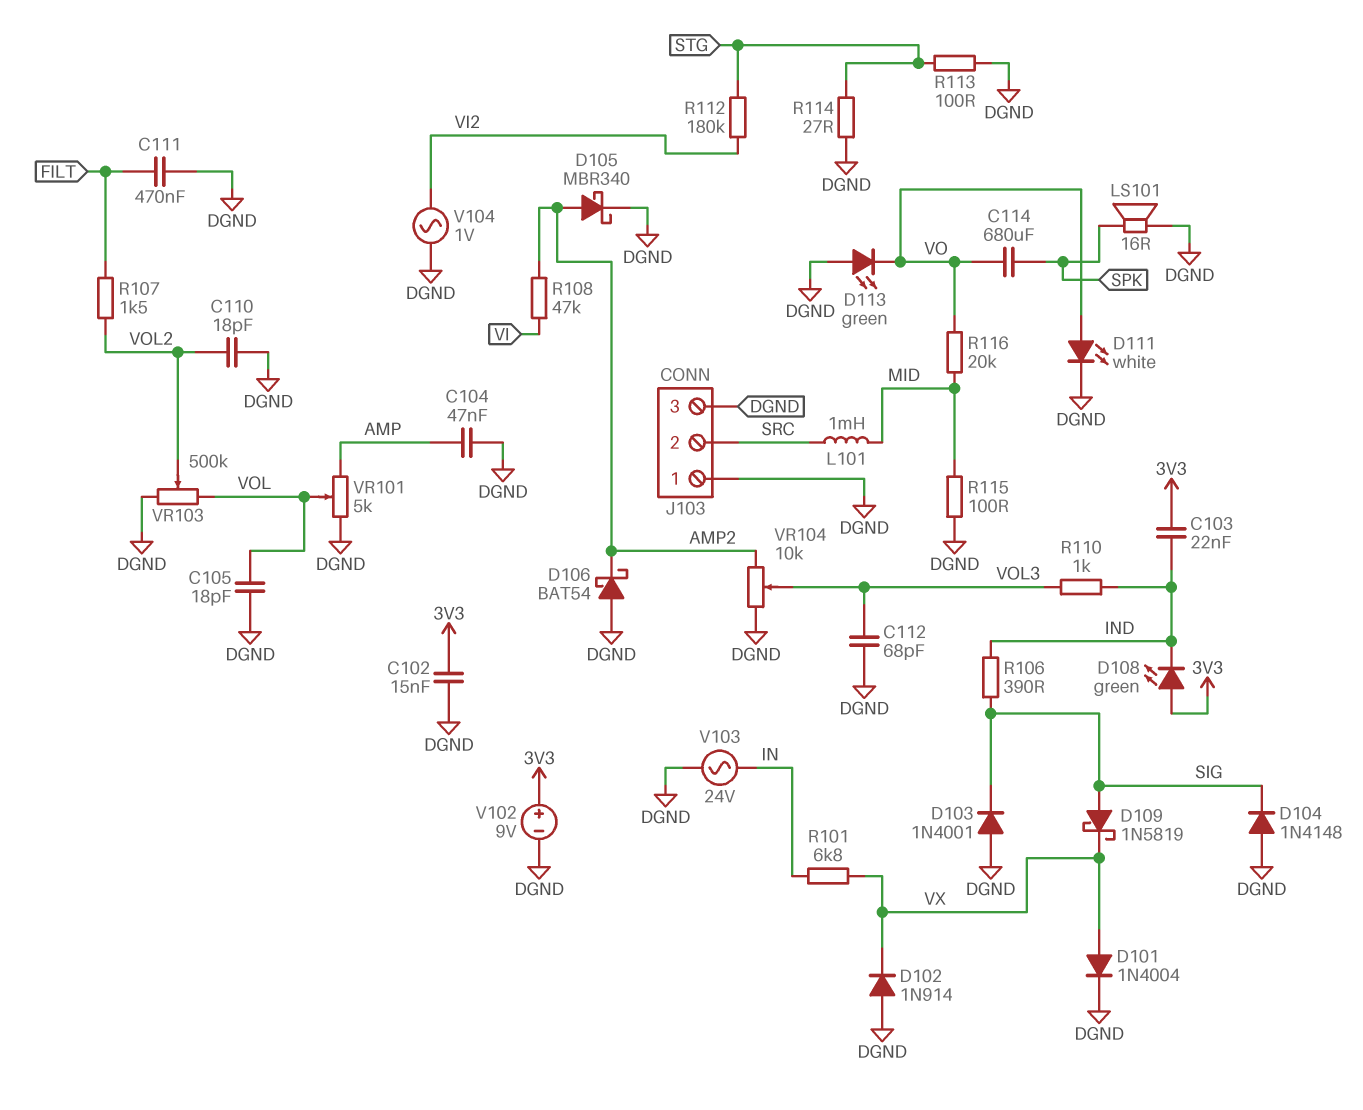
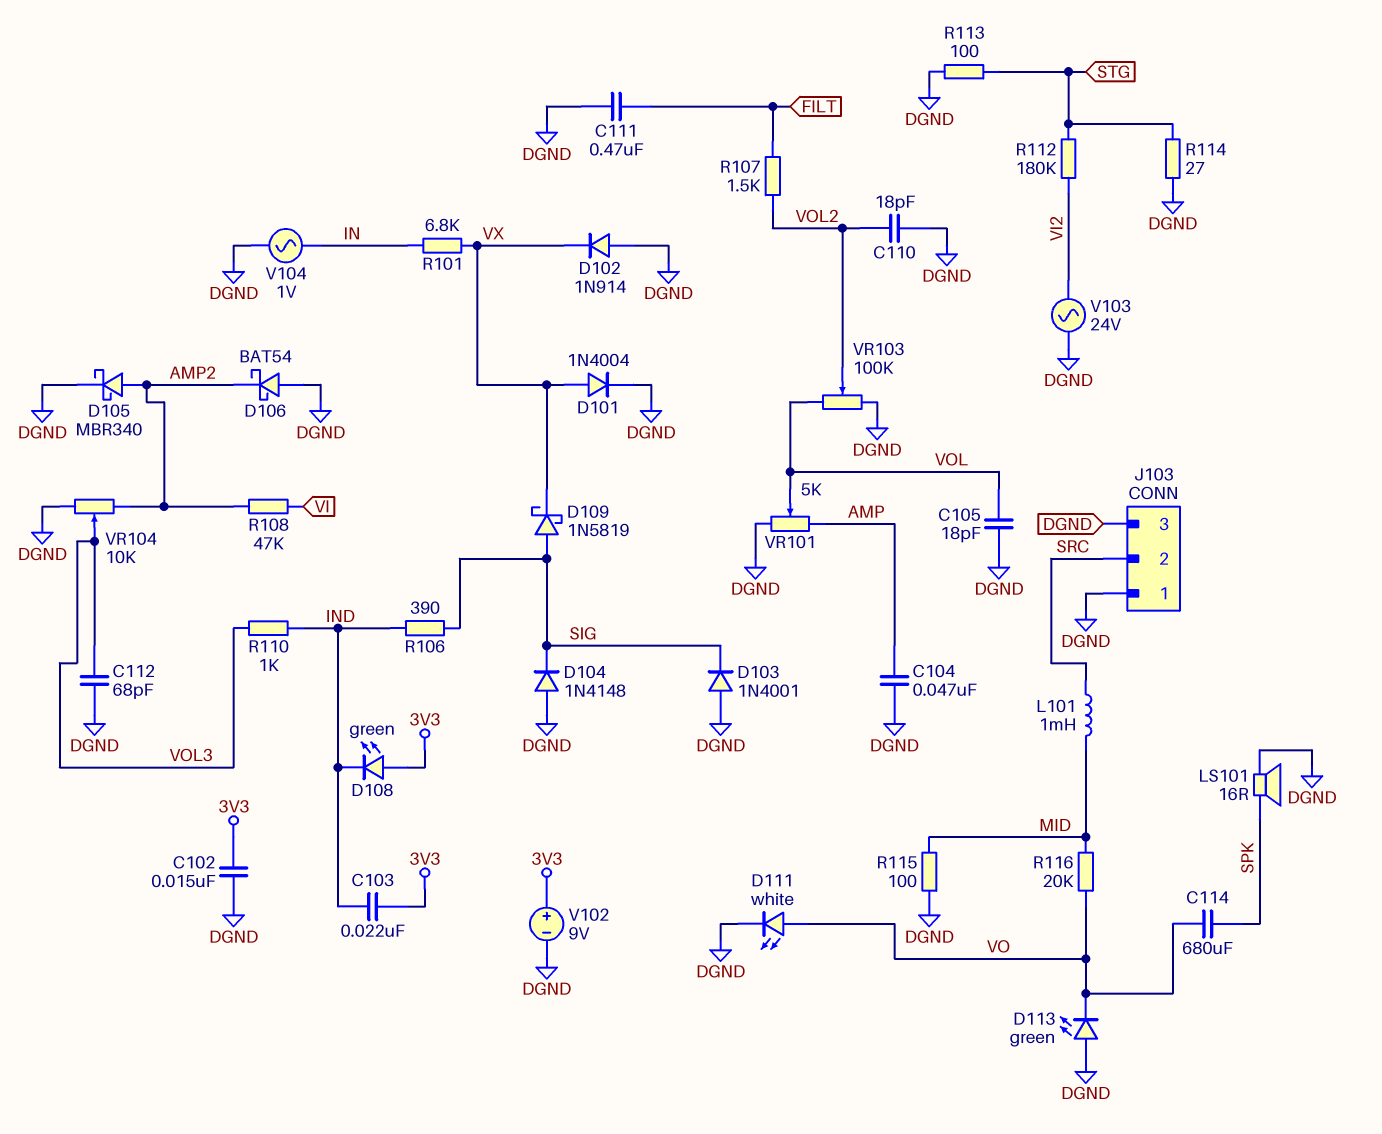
V103: AC 24V (DGND, IN) -> AC 24V (DGND, VI2)
V104: AC 1V (DGND, VI2) -> AC 1V (DGND, IN)
VR103: 500k (DGND, VOL, wiper VOL2) -> 100k (DGND, VOL, wiper VOL2)

